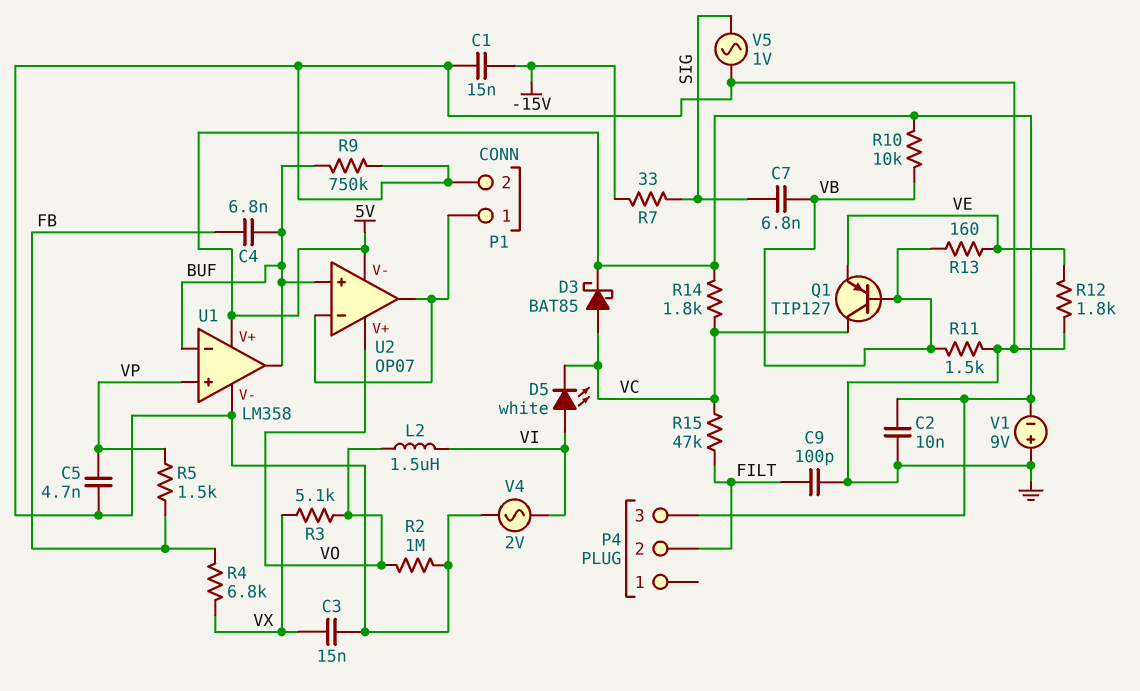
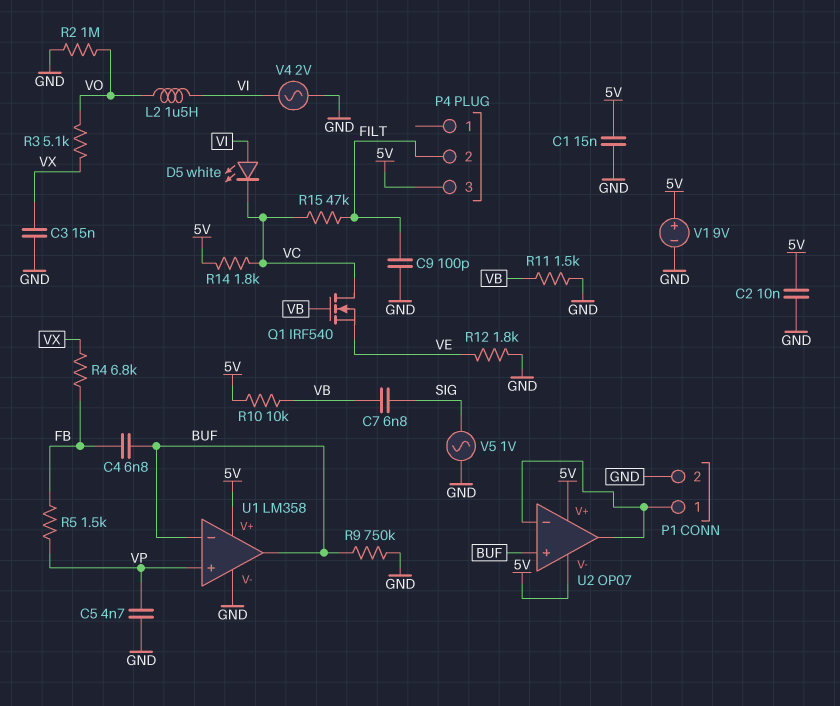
C1: 15nF (-15V, GND) -> 15nF (5V, GND)
D3: schottky BAT85 (A VC, K 5V) -> none
Q1: PNP TIP127 (B VB, C VC, E VE) -> NMOS IRF540 (G VB, D VC, S VE)
R7: 33 (-15V, SIG) -> none
R13: 160 (VB, VE) -> none
U2 pin V+: VO -> 5V
V1: 9V (plus GND, minus 5V) -> 9V (plus 5V, minus GND)

